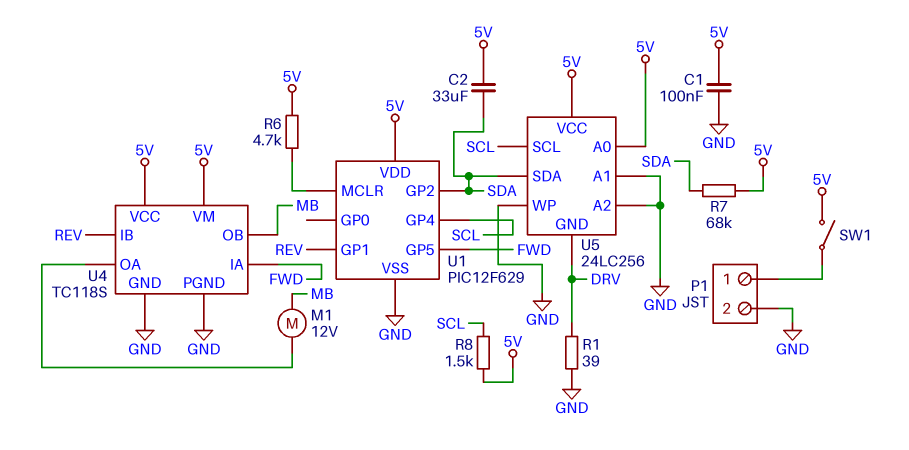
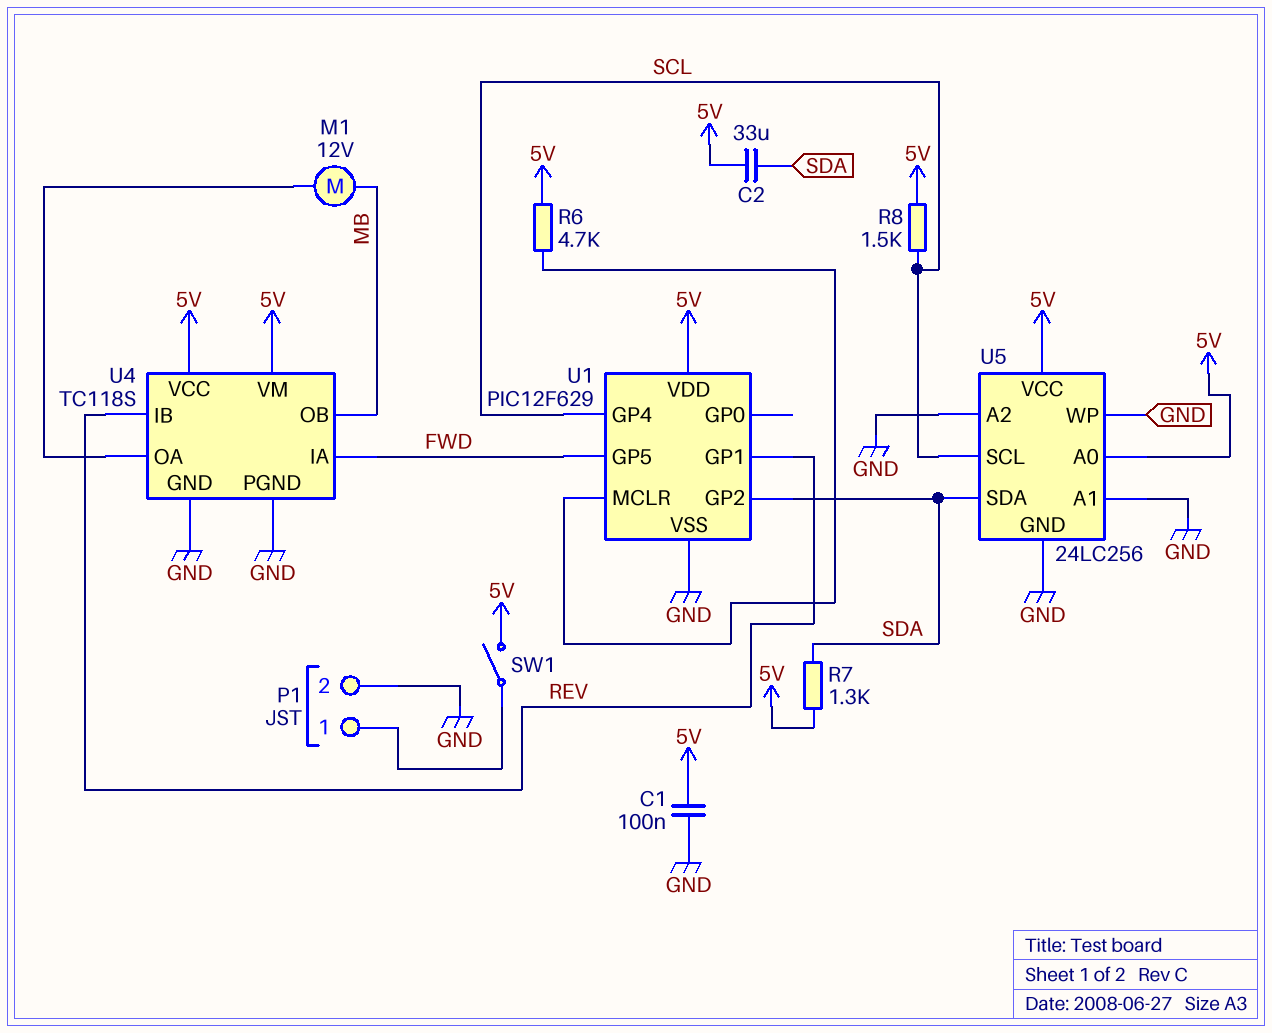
R1: 39 (DRV, GND) -> none
R7: 68k (5V, SDA) -> 1.3k (5V, SDA)
U5 pin GND: DRV -> GND

